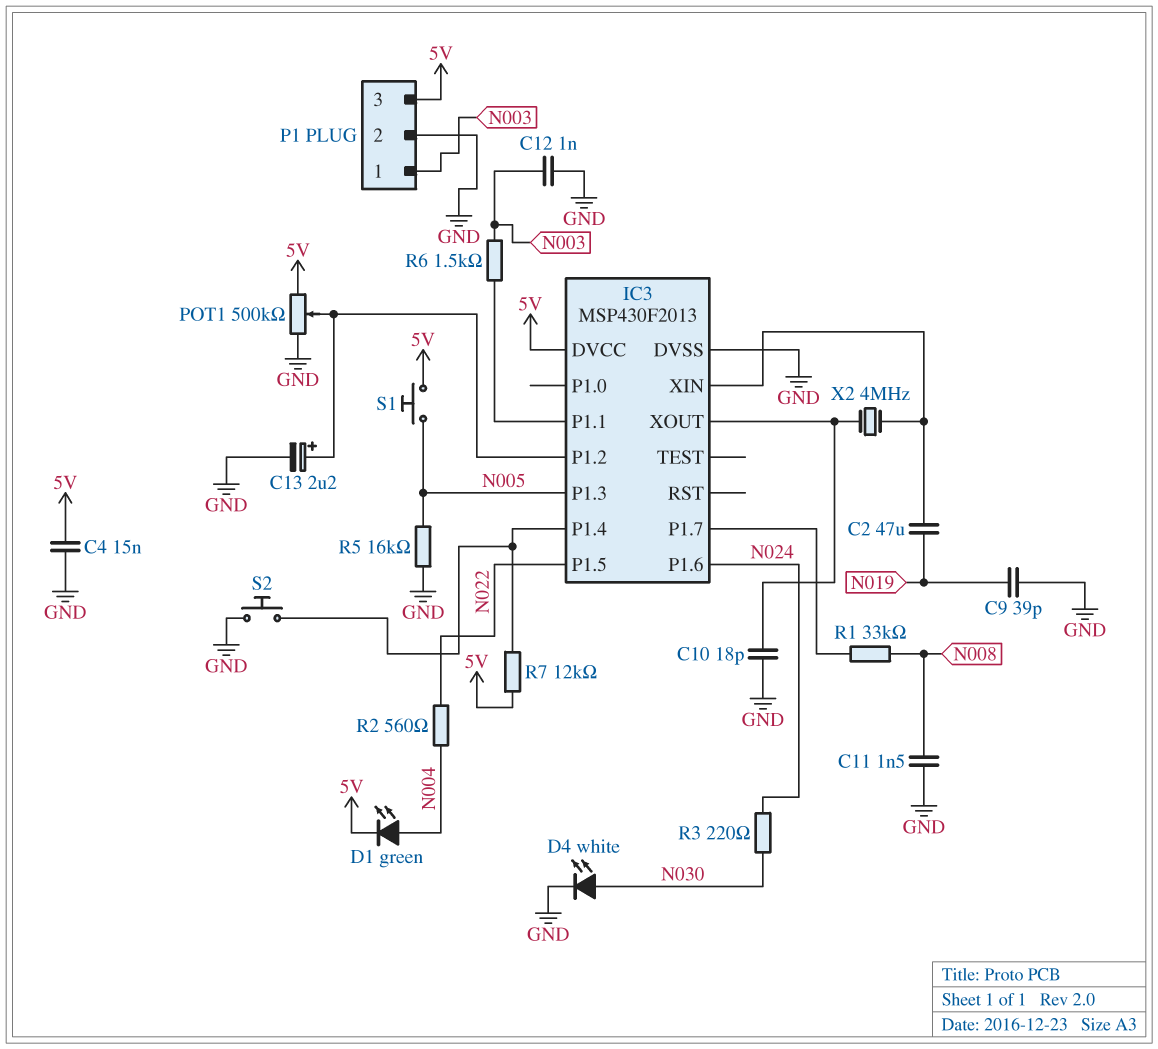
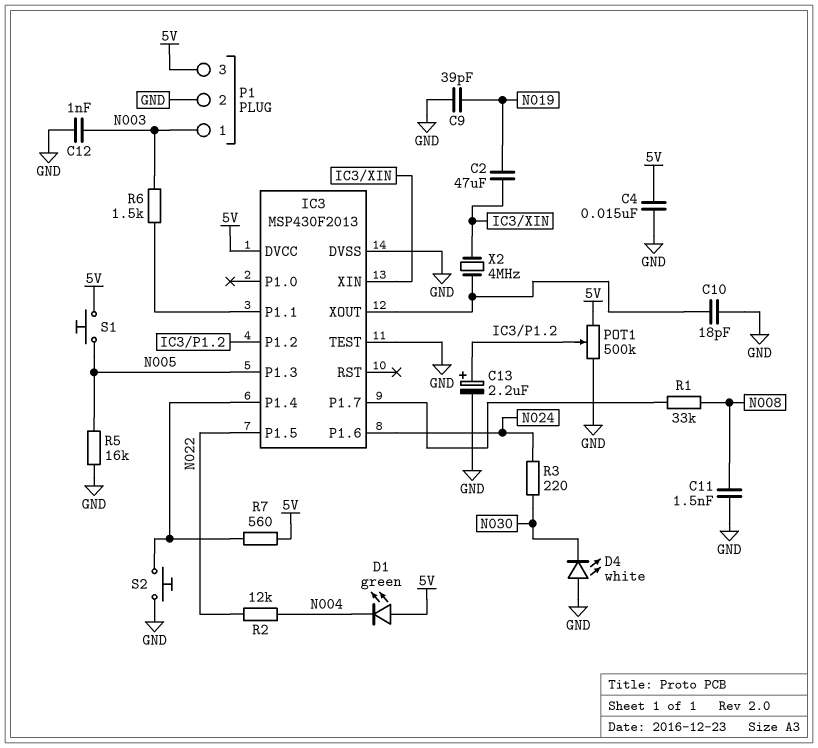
D1: LED green (A N004, K 5V) -> LED green (A 5V, K N004)
D4: LED white (A N030, K GND) -> LED white (A GND, K N030)
IC3 pin TEST: none -> GND
R2: 560 (N004, N022) -> 12k (N004, N022)
R7: 12k (5V, IC3/P1.4) -> 560 (5V, IC3/P1.4)

